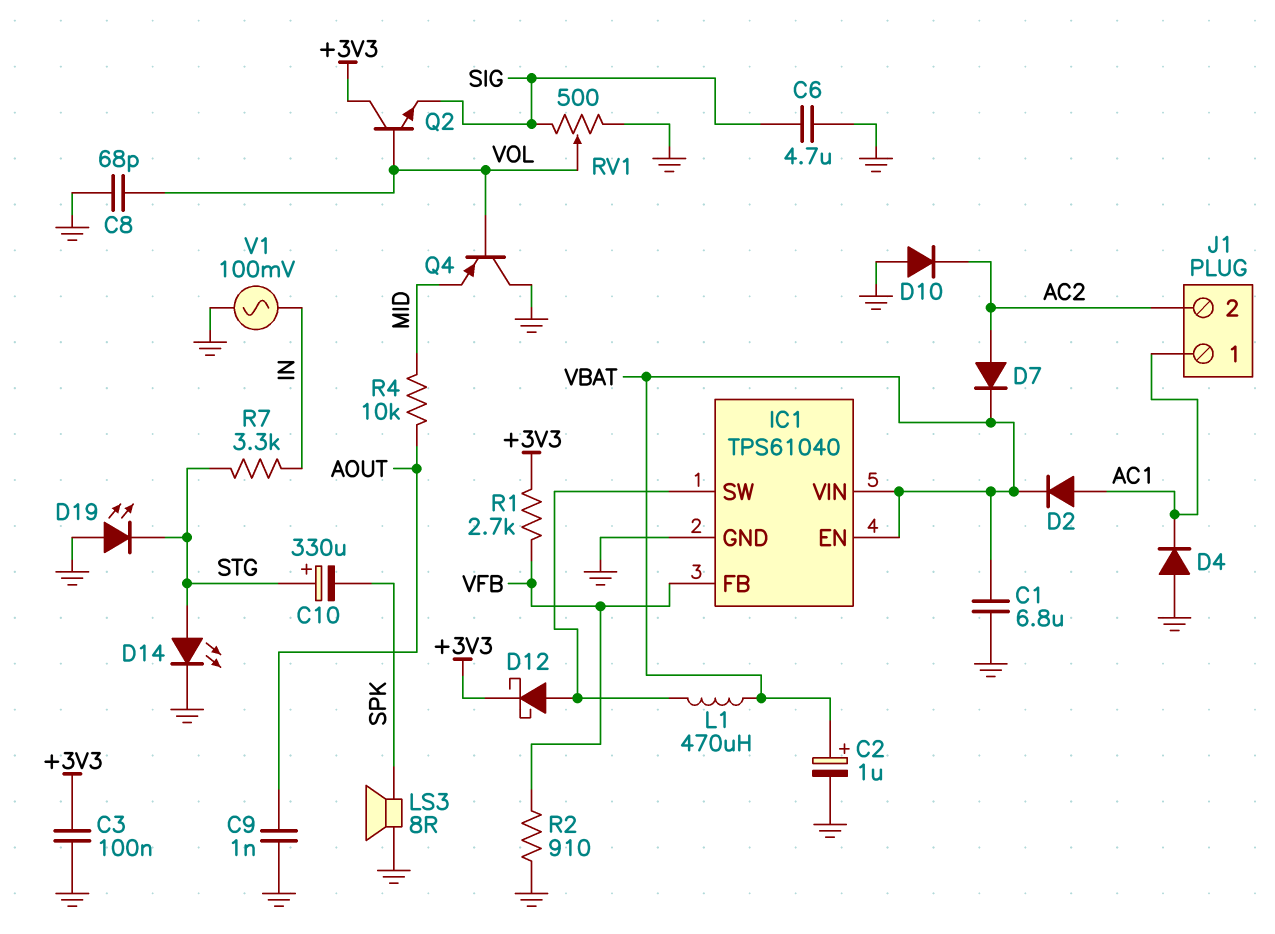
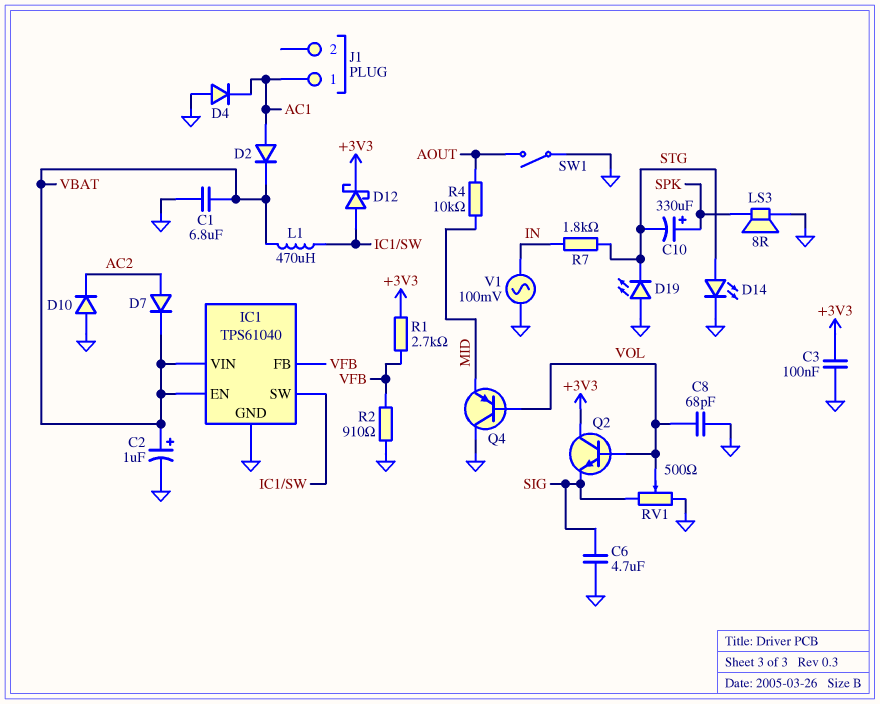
C9: 1nF (AOUT, GND) -> none
C10: 330uF (plus STG, minus SPK) -> 330uF (plus SPK, minus STG)
J1 pin 2: AC2 -> none
R7: 3.3k (IN, STG) -> 1.8k (IN, STG)
SW1: none -> switch (AOUT, GND)

